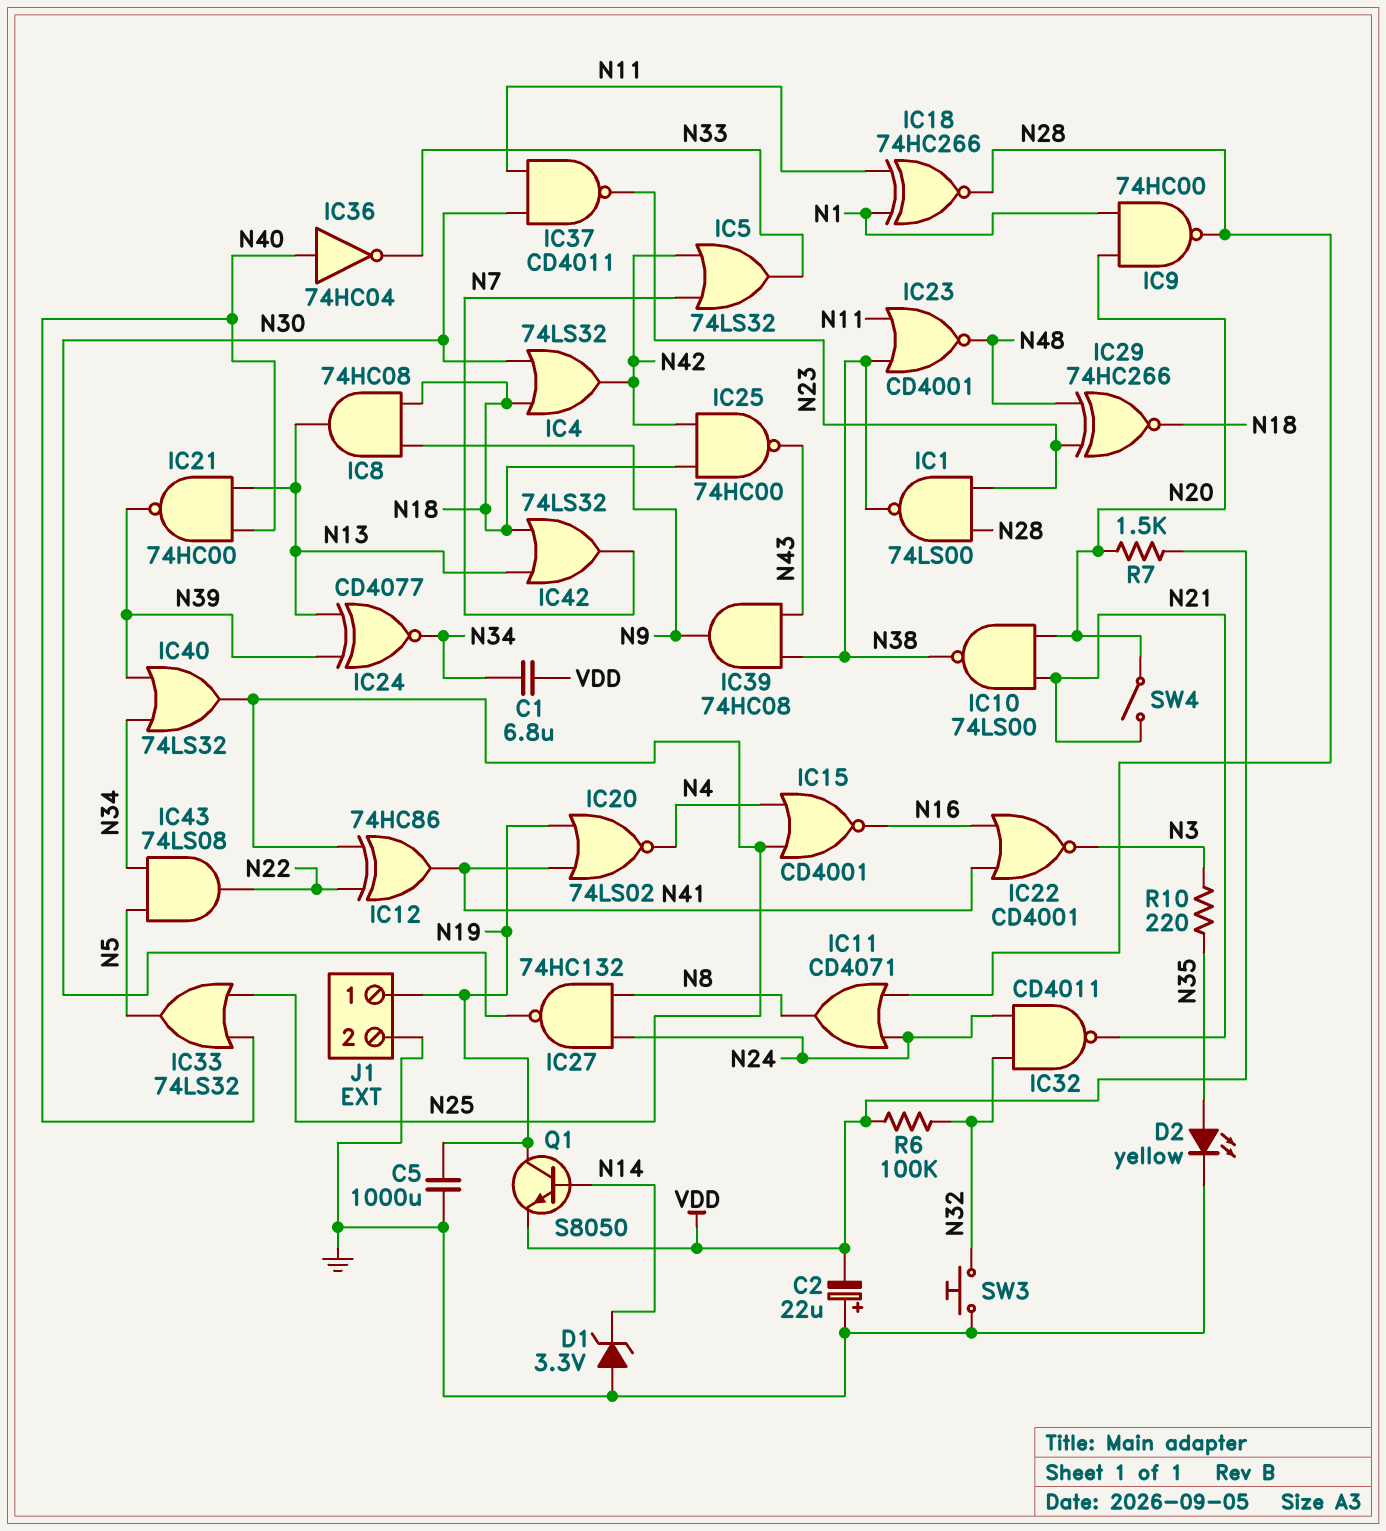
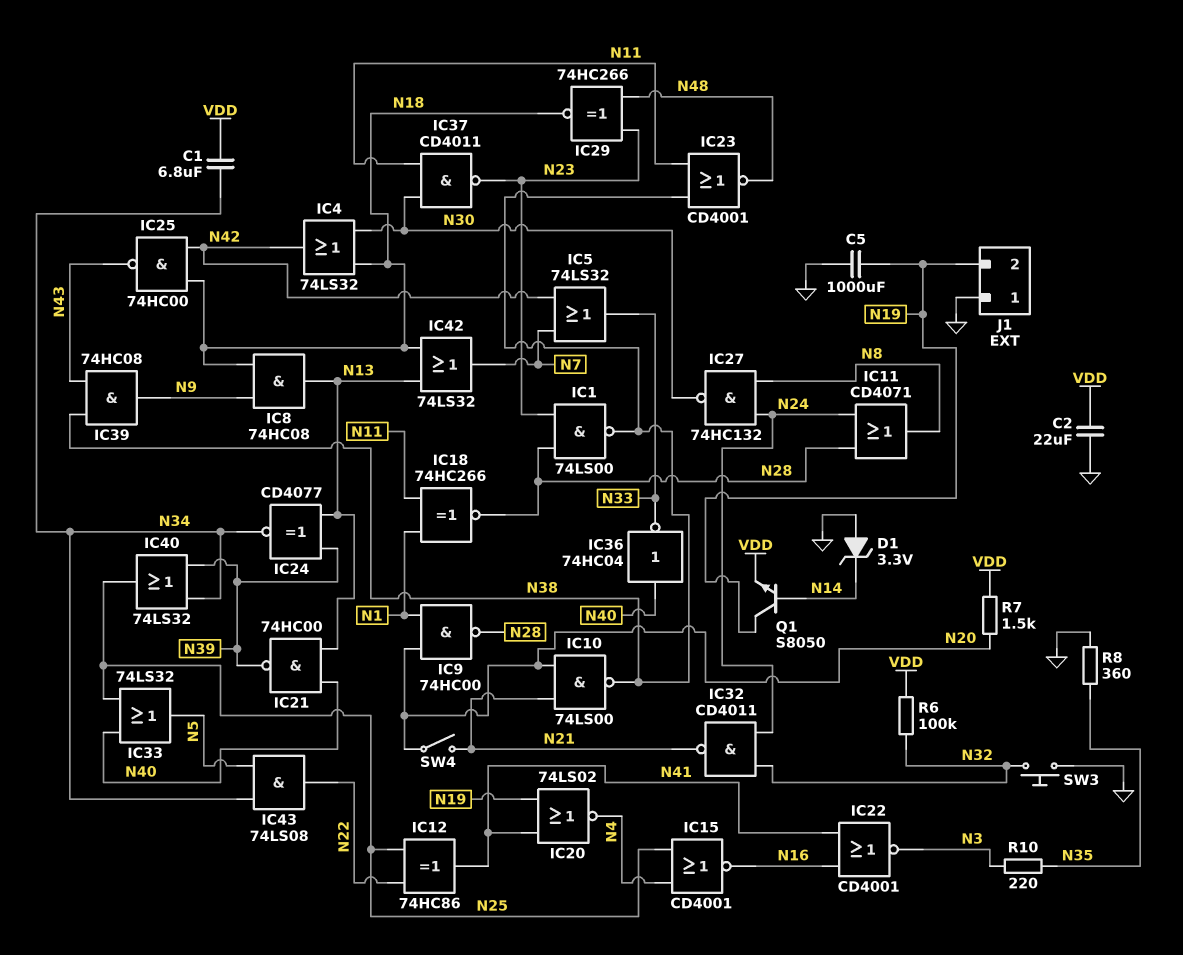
C2: 22uF (plus GND, minus VDD) -> 22uF (GND, VDD)
D2: LED yellow (A N35, K GND) -> none
J1 pin 1: N19 -> GND
J1 pin 2: GND -> N19
R8: none -> 360 (GND, N35)

